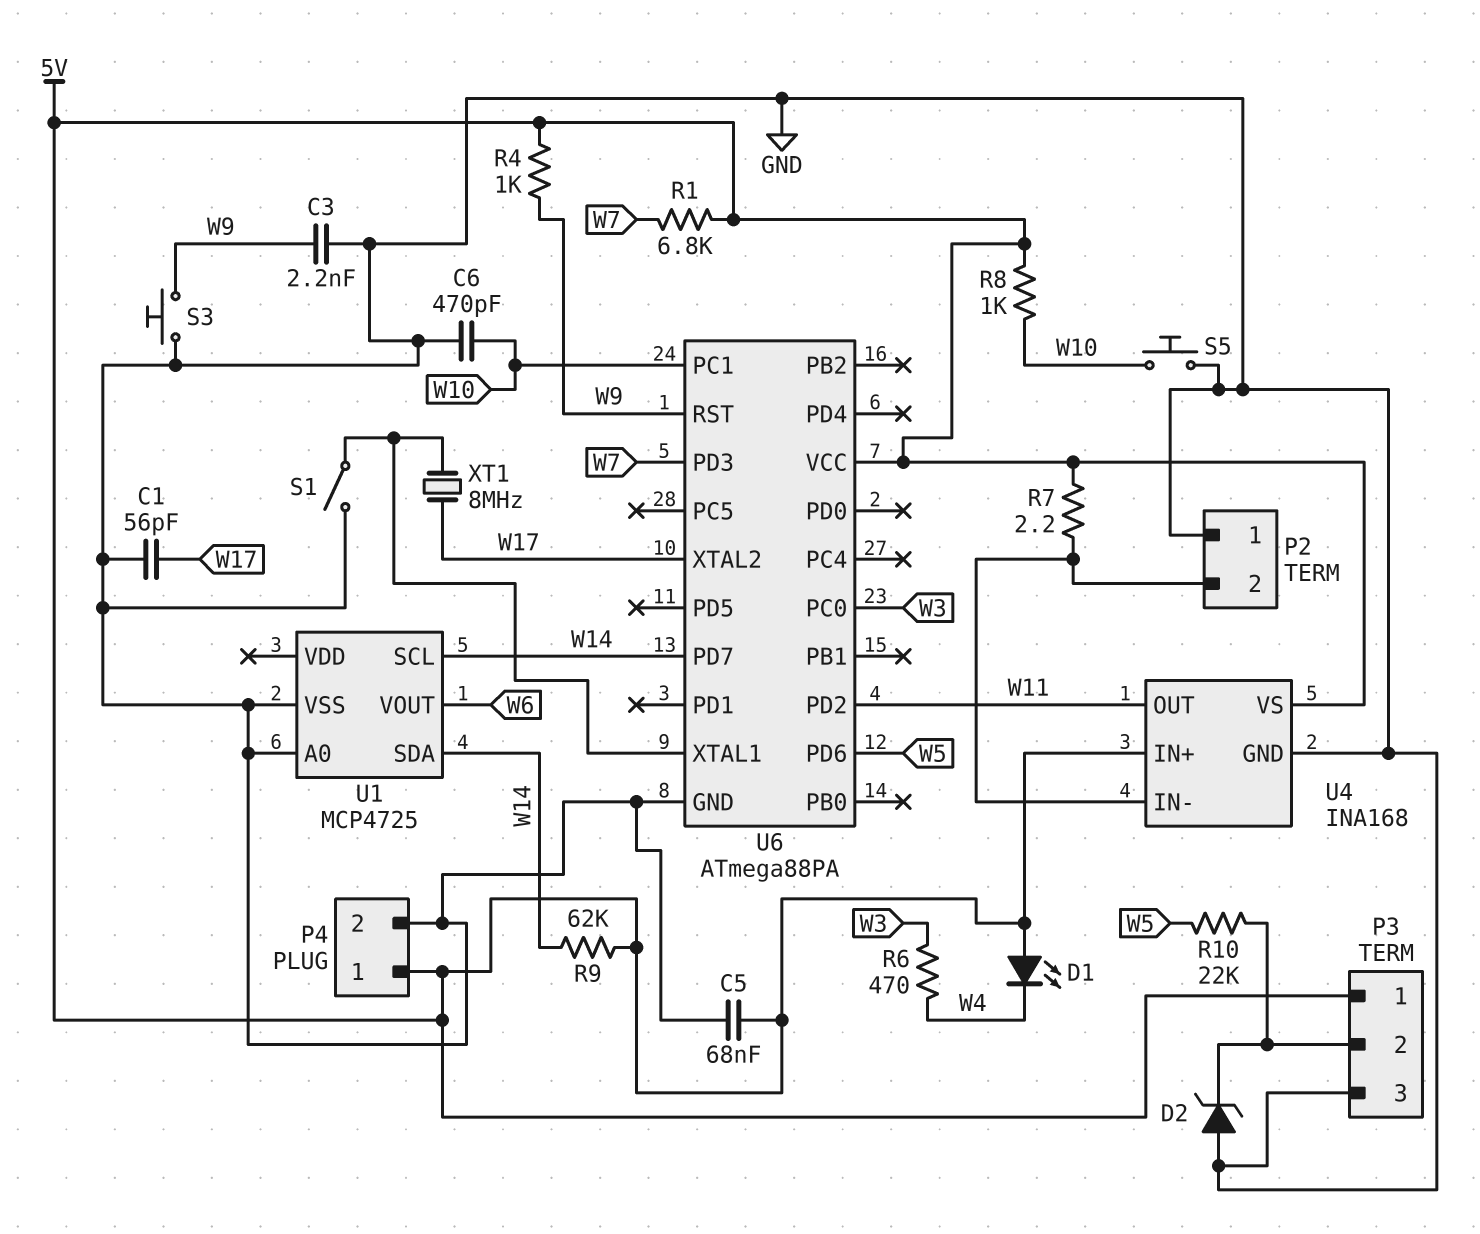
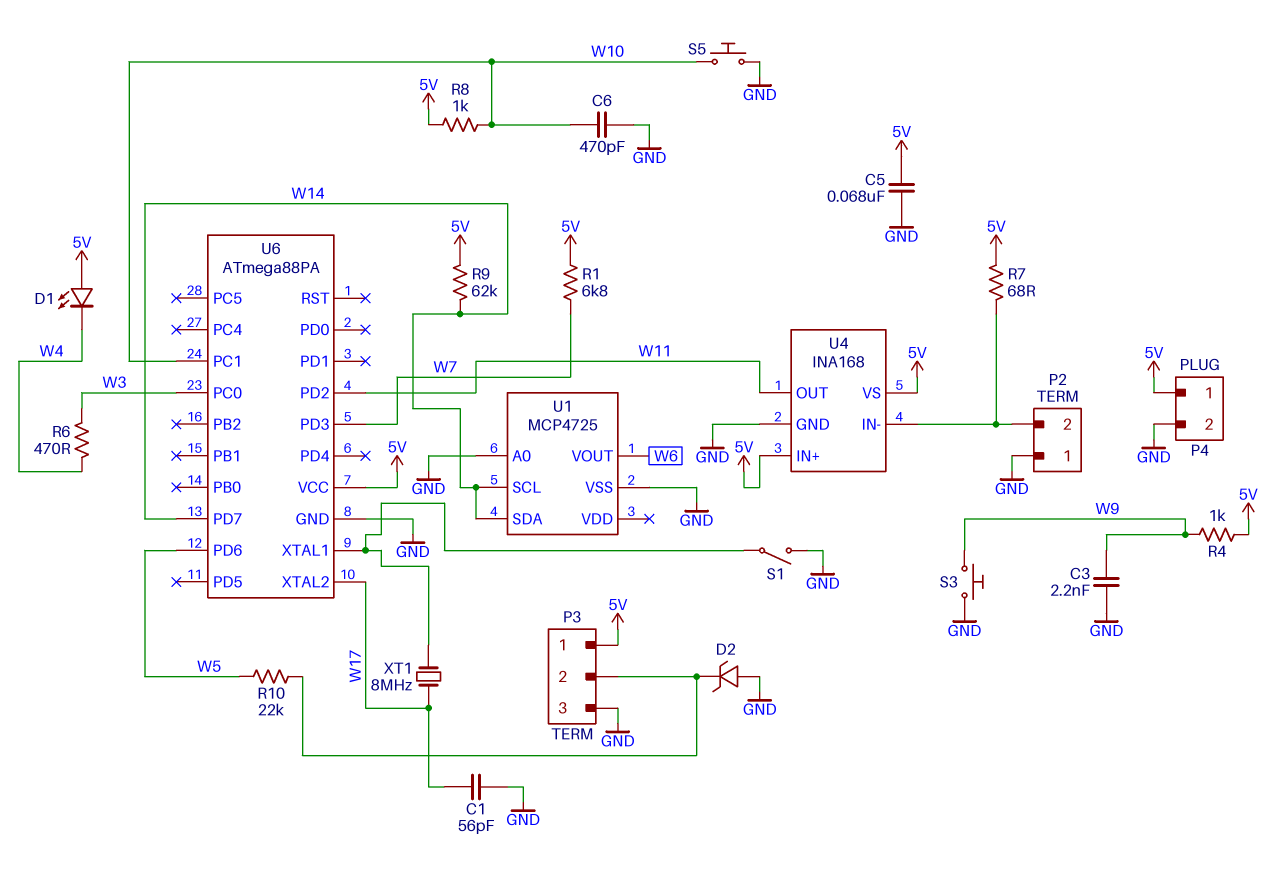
R7: 2.2 (5V, P2/2) -> 68 (5V, P2/2)
U6 pin RST: W9 -> none

